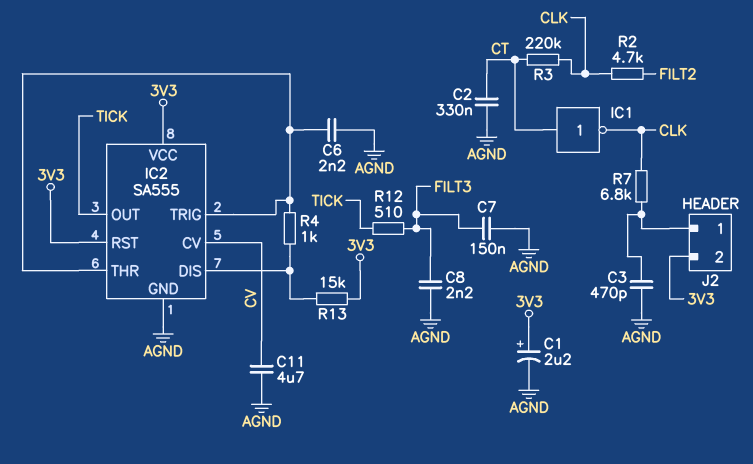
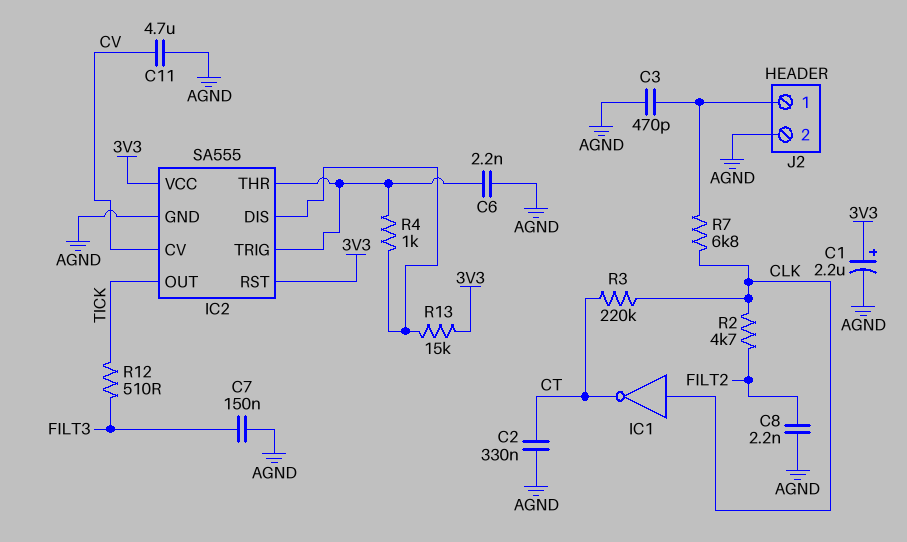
C8: 2.2nF (AGND, FILT3) -> 2.2nF (AGND, FILT2)
IC1: NOT (in CT, out CLK) -> NOT (in CLK, out CT)
J2 pin 2: 3V3 -> AGND

